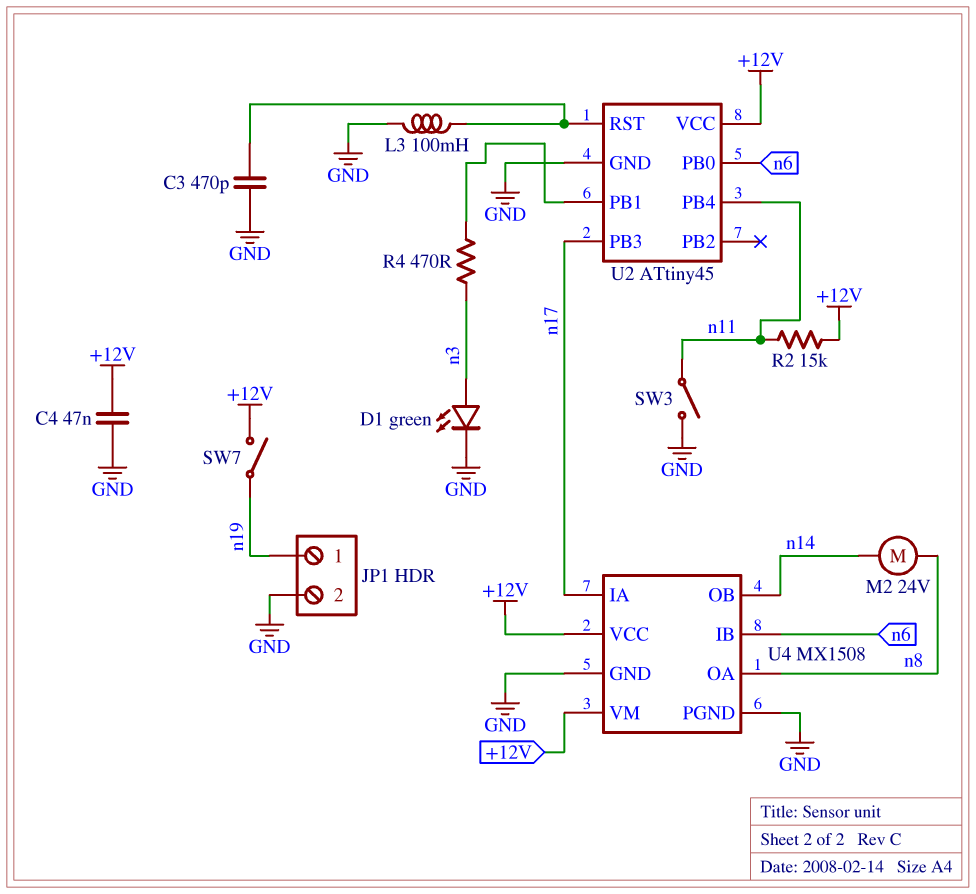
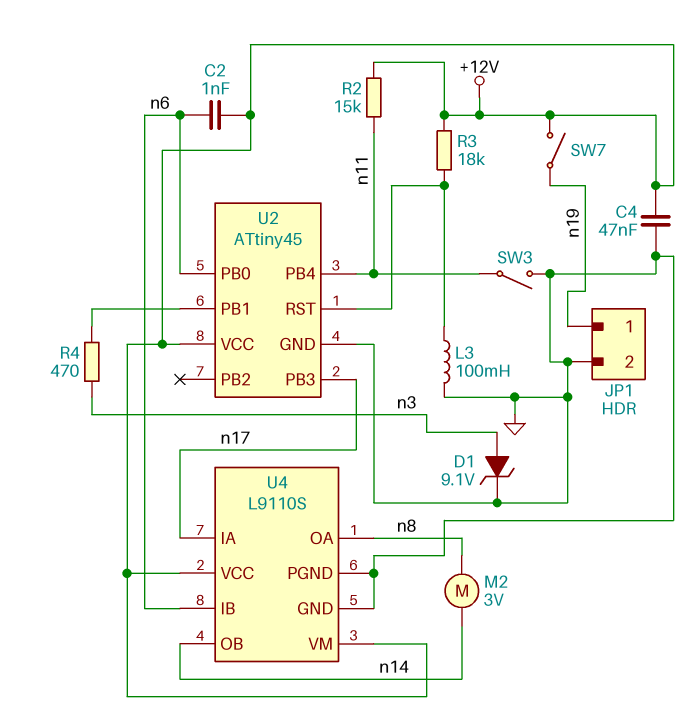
C2: none -> 1nF (+12V, n6)
C3: 470pF (GND, U2/RST) -> none
D1: LED green (A n3, K GND) -> zener 9.1V (A n3, K GND)
M2: motor 24V (n8, n14) -> motor 3V (n8, n14)
R3: none -> 18k (+12V, U2/RST)
U4: MX1508 -> L9110S

